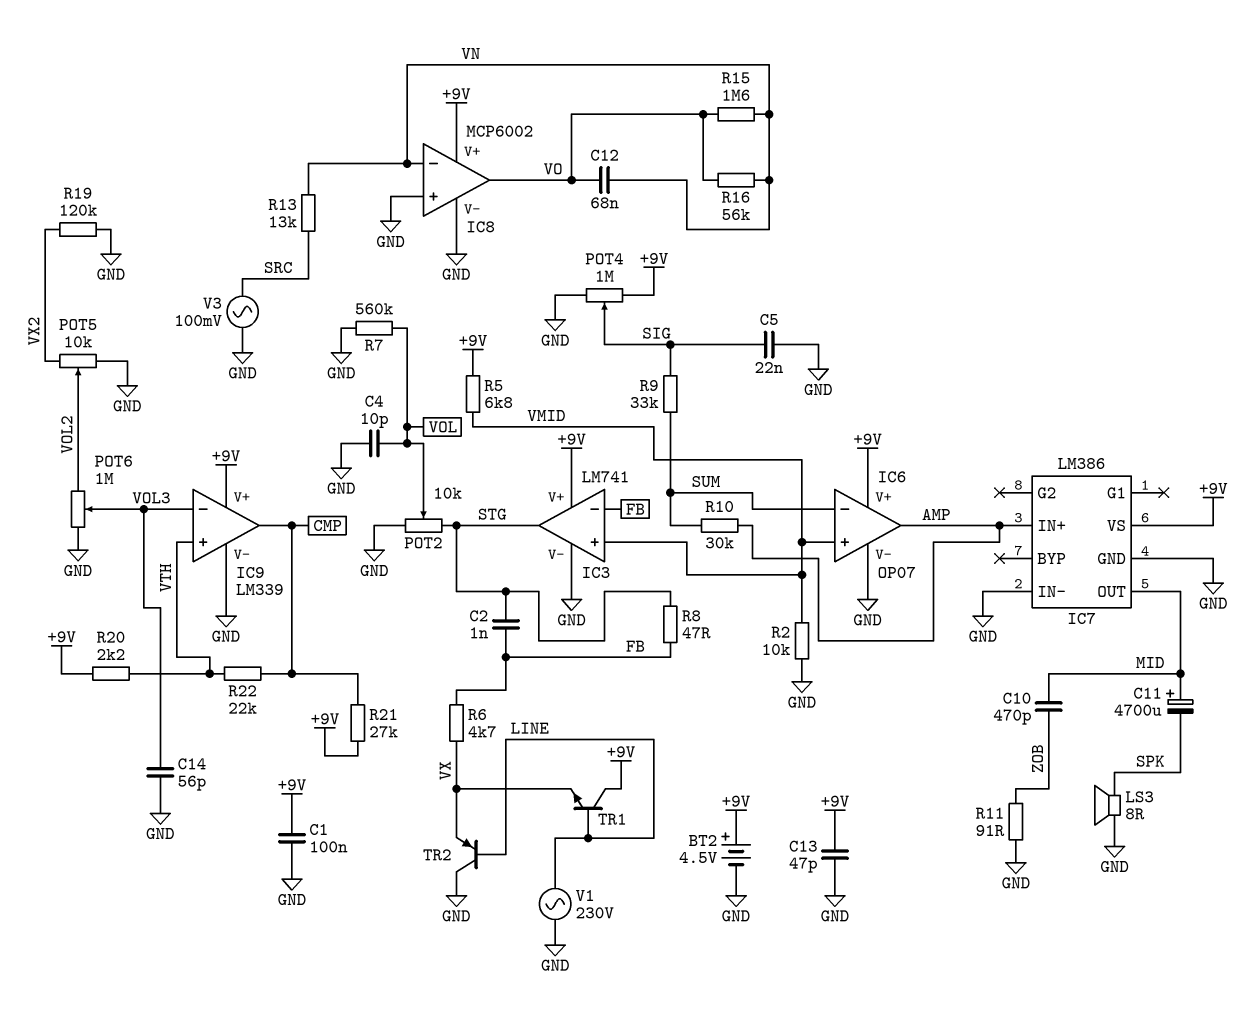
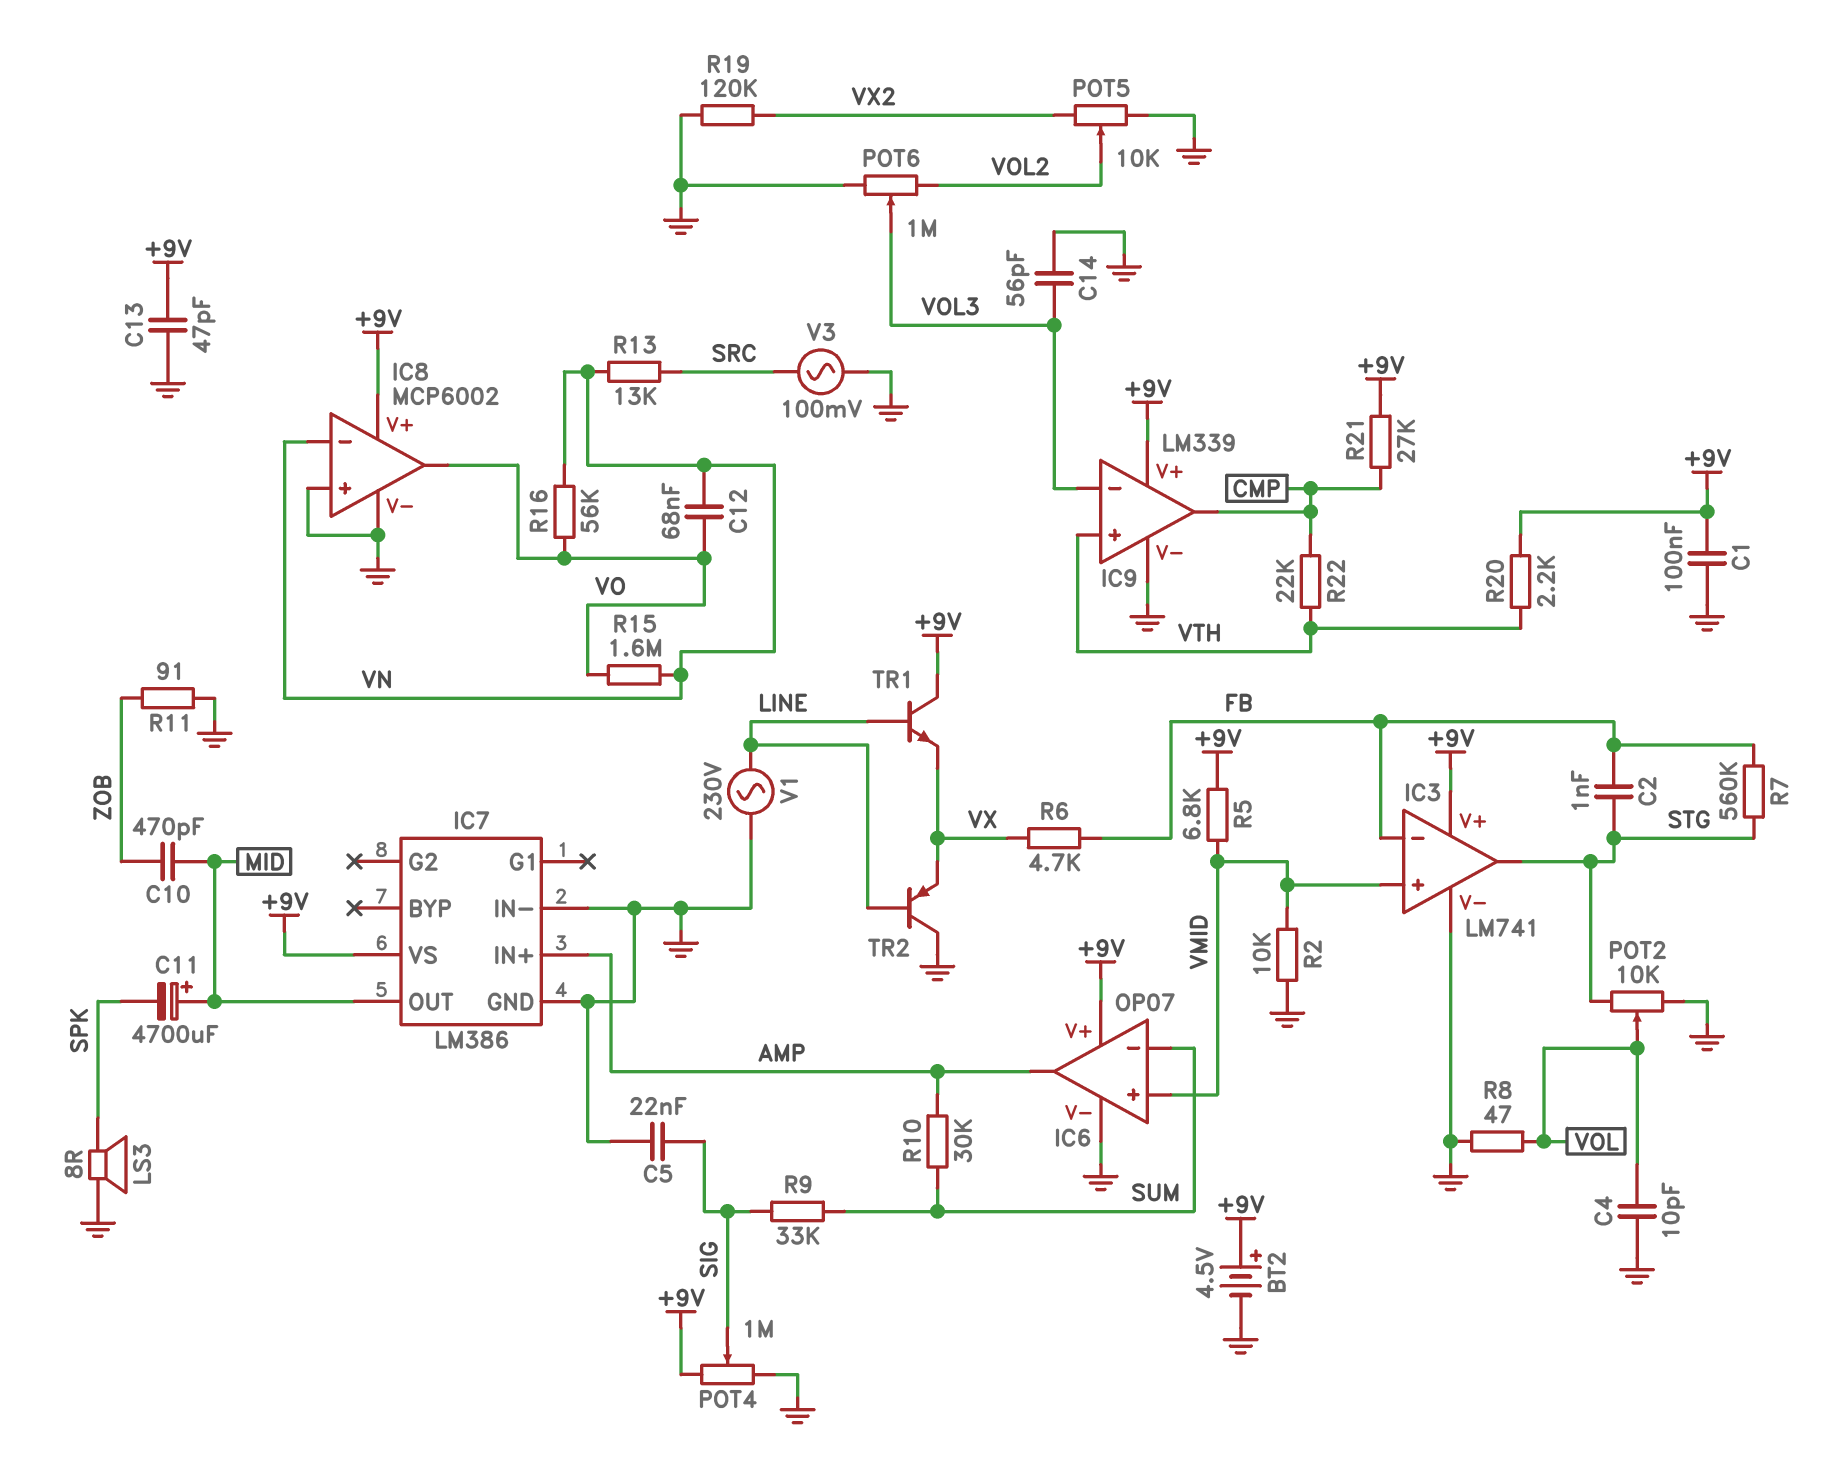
R7: 560k (GND, VOL) -> 560k (FB, STG)
R8: 47 (FB, STG) -> 47 (GND, VOL)

